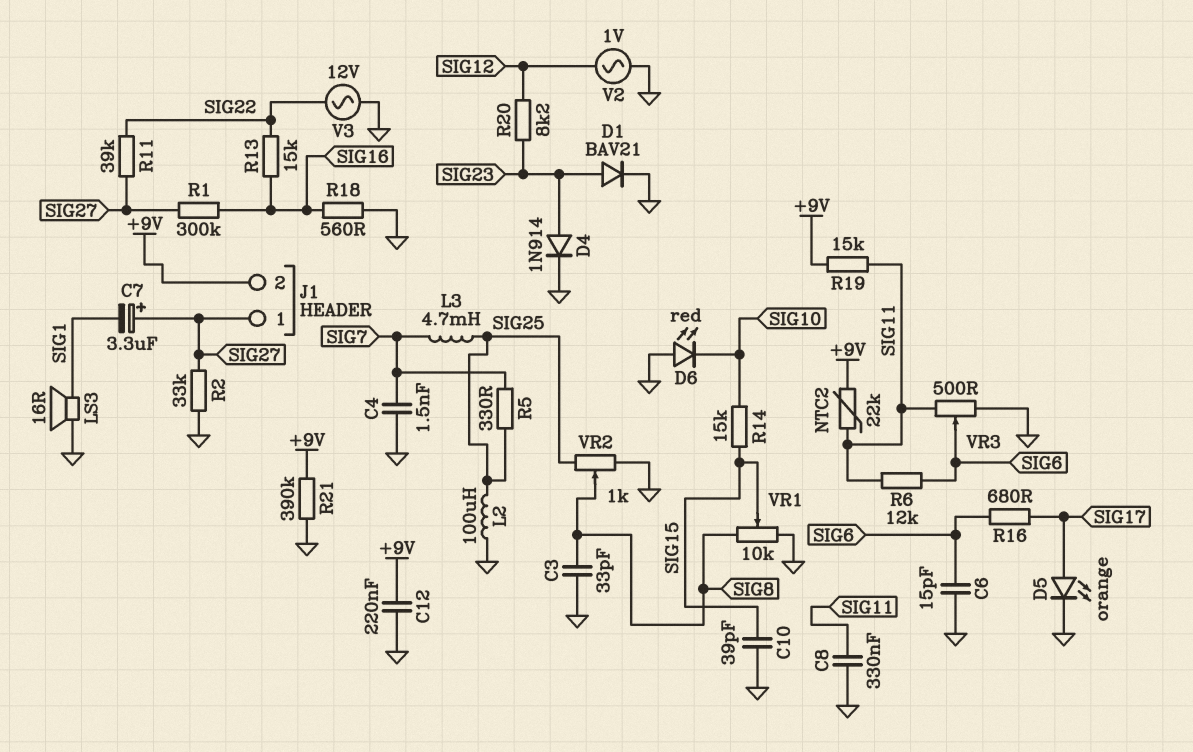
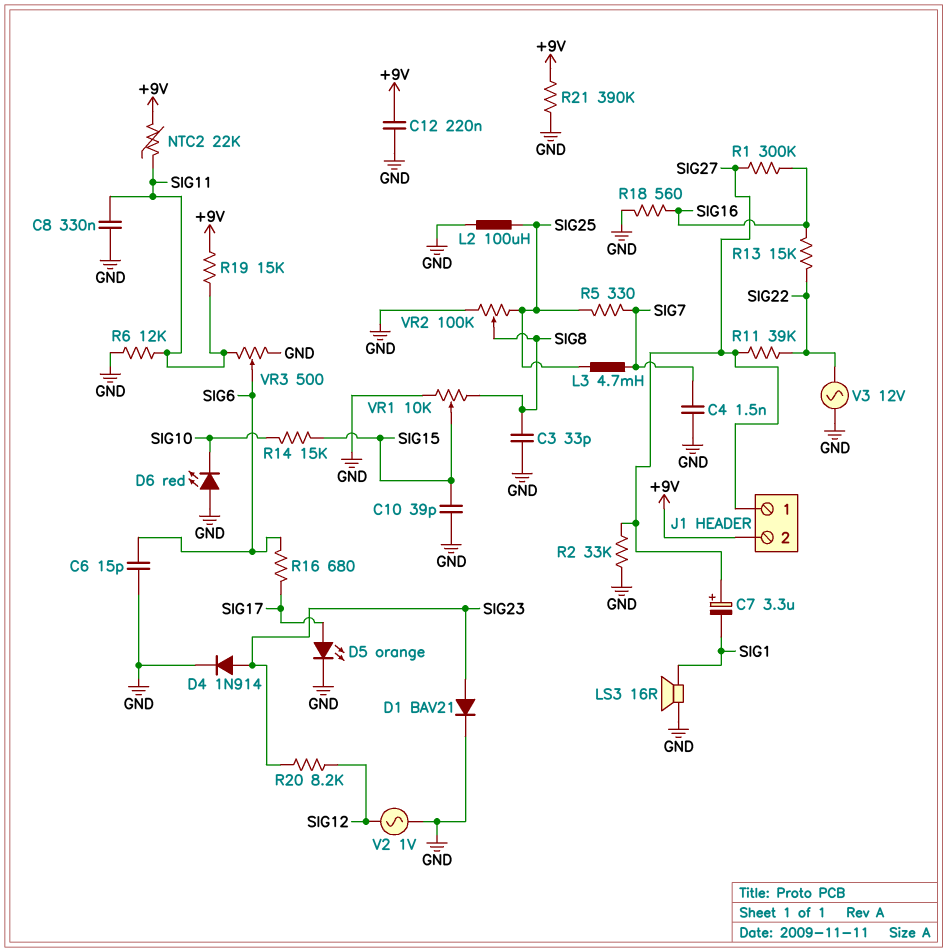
R6: 12k (SIG6, SIG11) -> 12k (GND, SIG11)
VR2: 1k (GND, SIG25, wiper SIG8) -> 100k (GND, SIG25, wiper SIG8)

